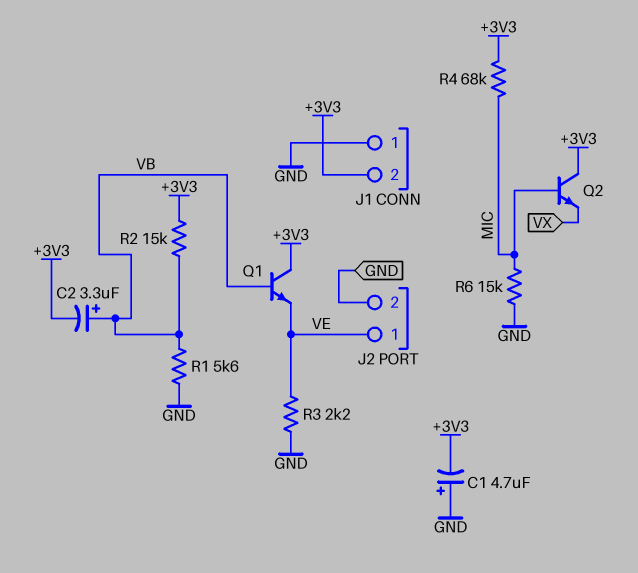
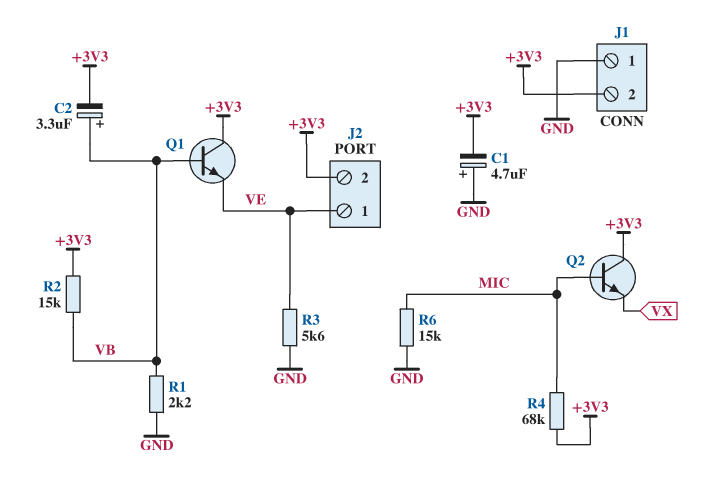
J2 pin 2: GND -> +3V3
R1: 5.6k (GND, VB) -> 2.2k (GND, VB)
R3: 2.2k (GND, VE) -> 5.6k (GND, VE)

